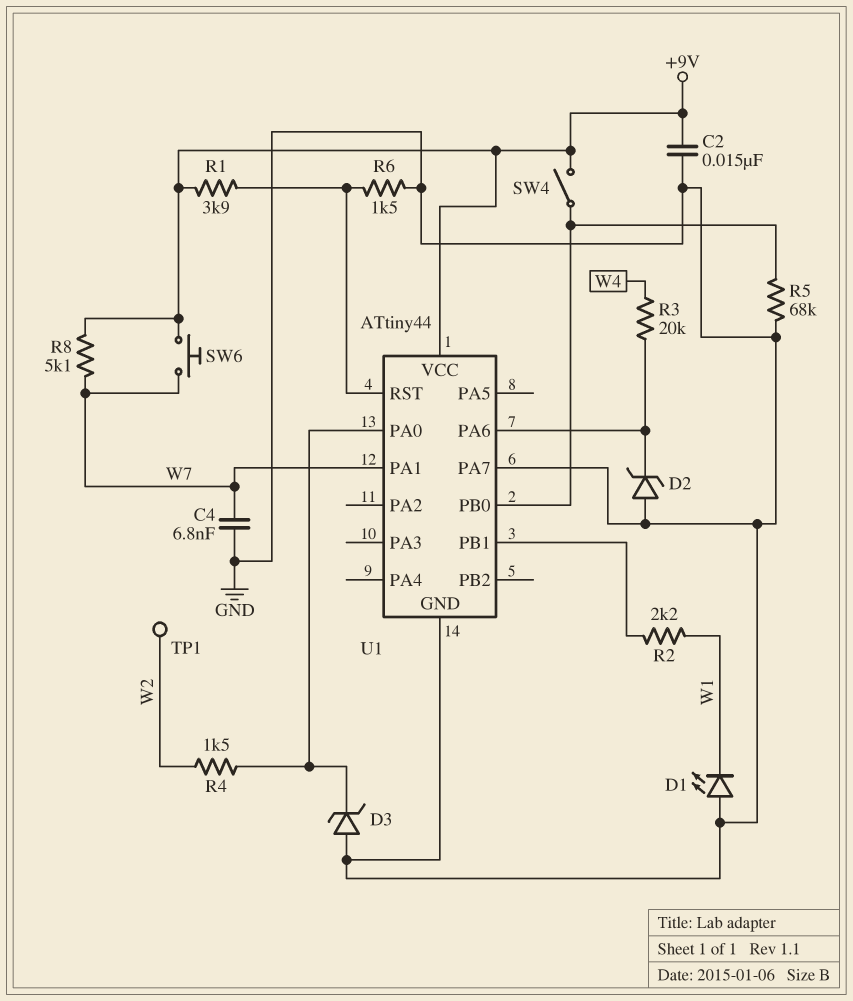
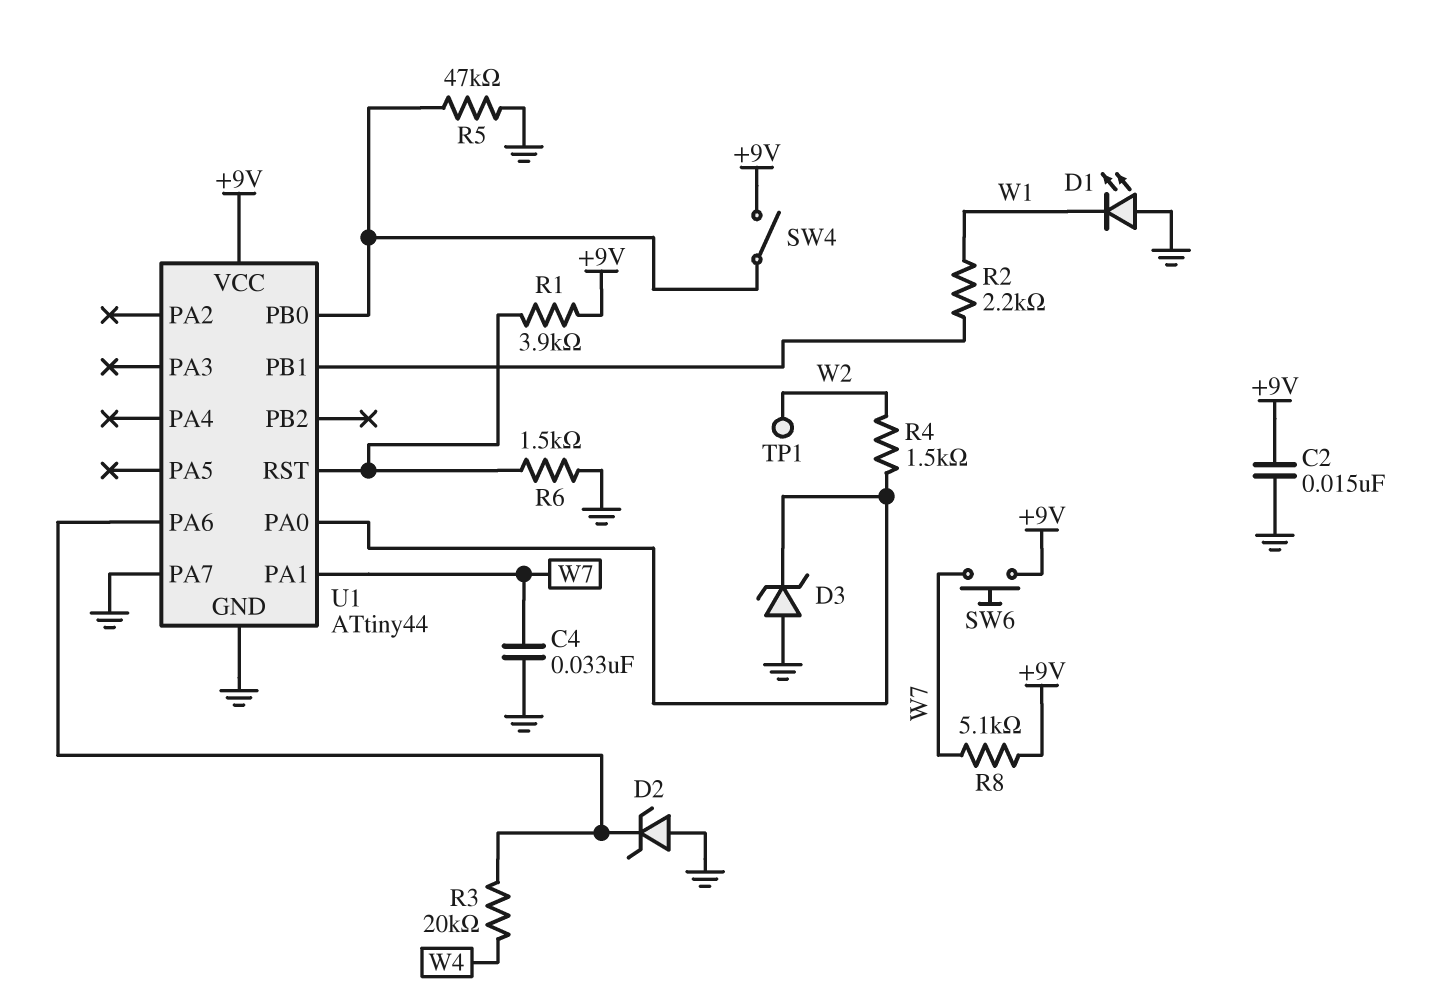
C4: 6.8nF (GND, W7) -> 33nF (GND, W7)
R5: 68k (GND, U1/PB0) -> 47k (GND, U1/PB0)

